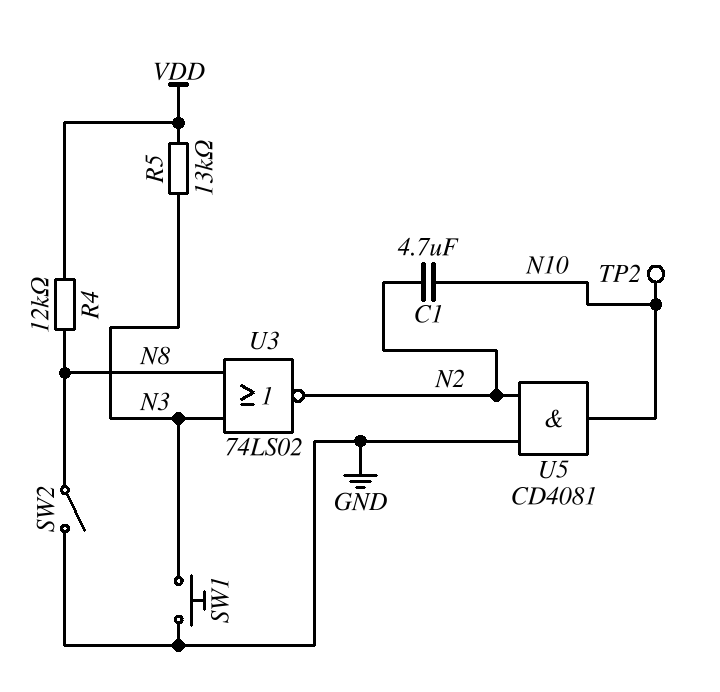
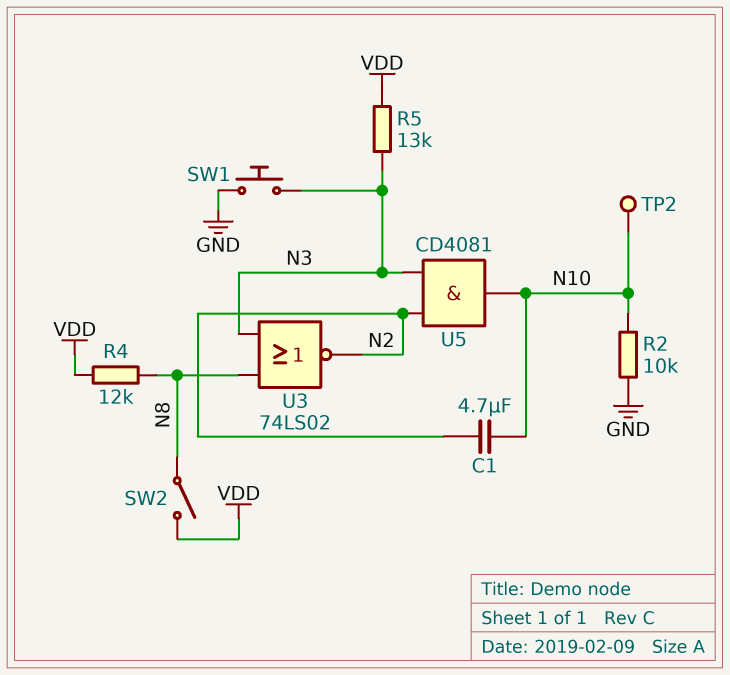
R2: none -> 10k (GND, N10)
SW2: switch (GND, N8) -> switch (N8, VDD)
U5: AND CD4081 (in GND, in N2, out N10) -> AND CD4081 (in N2, in N3, out N10)

